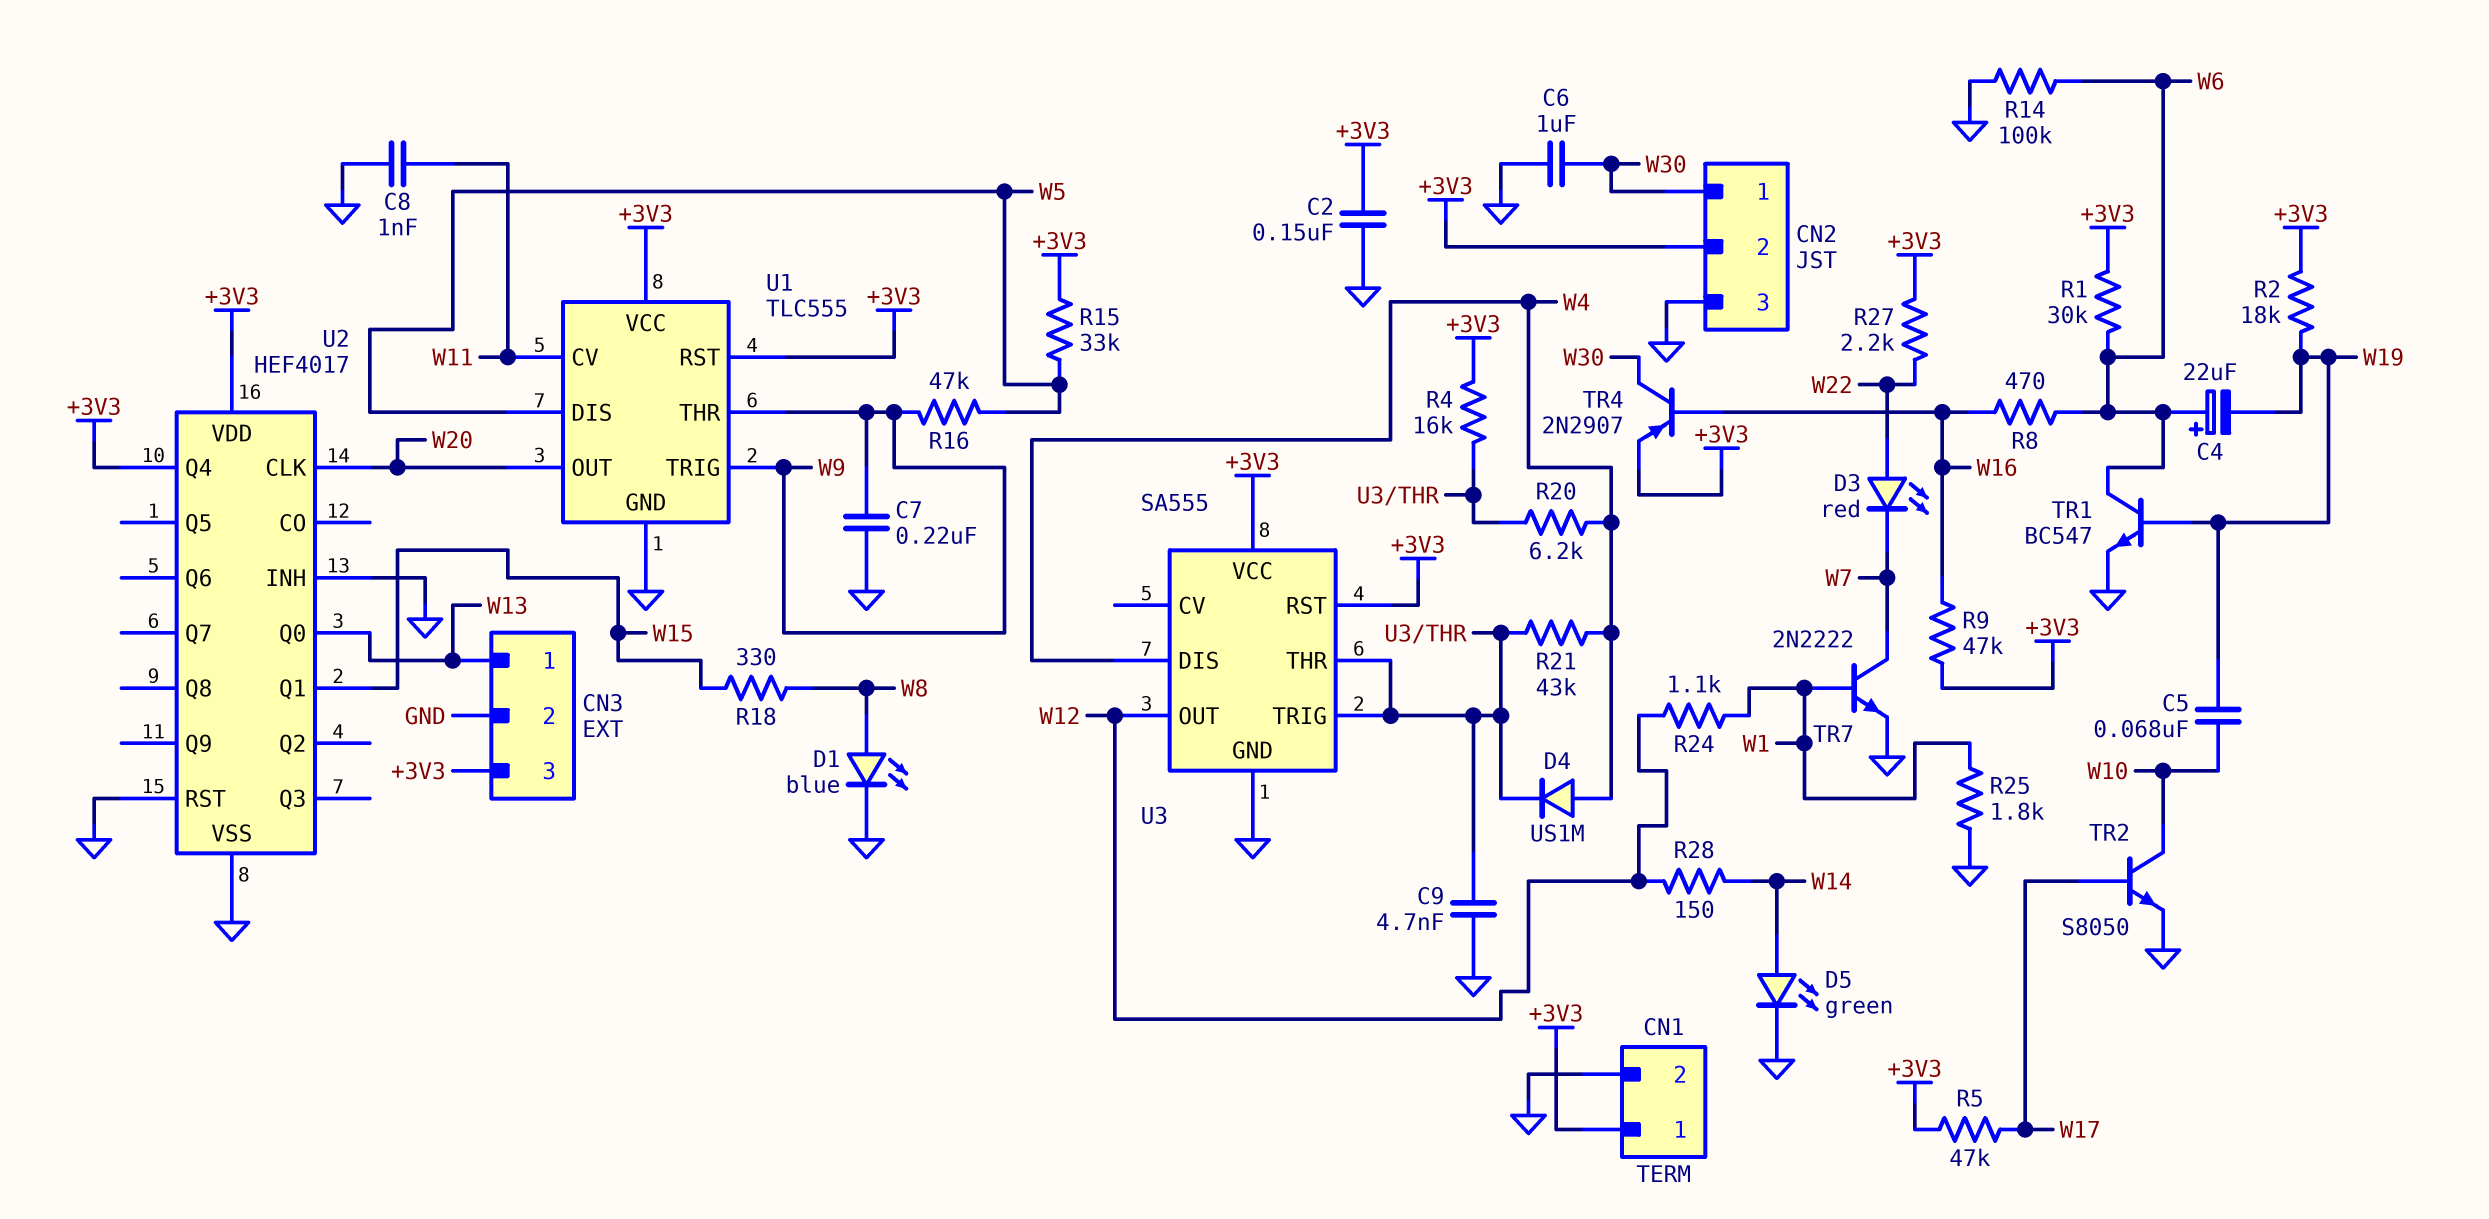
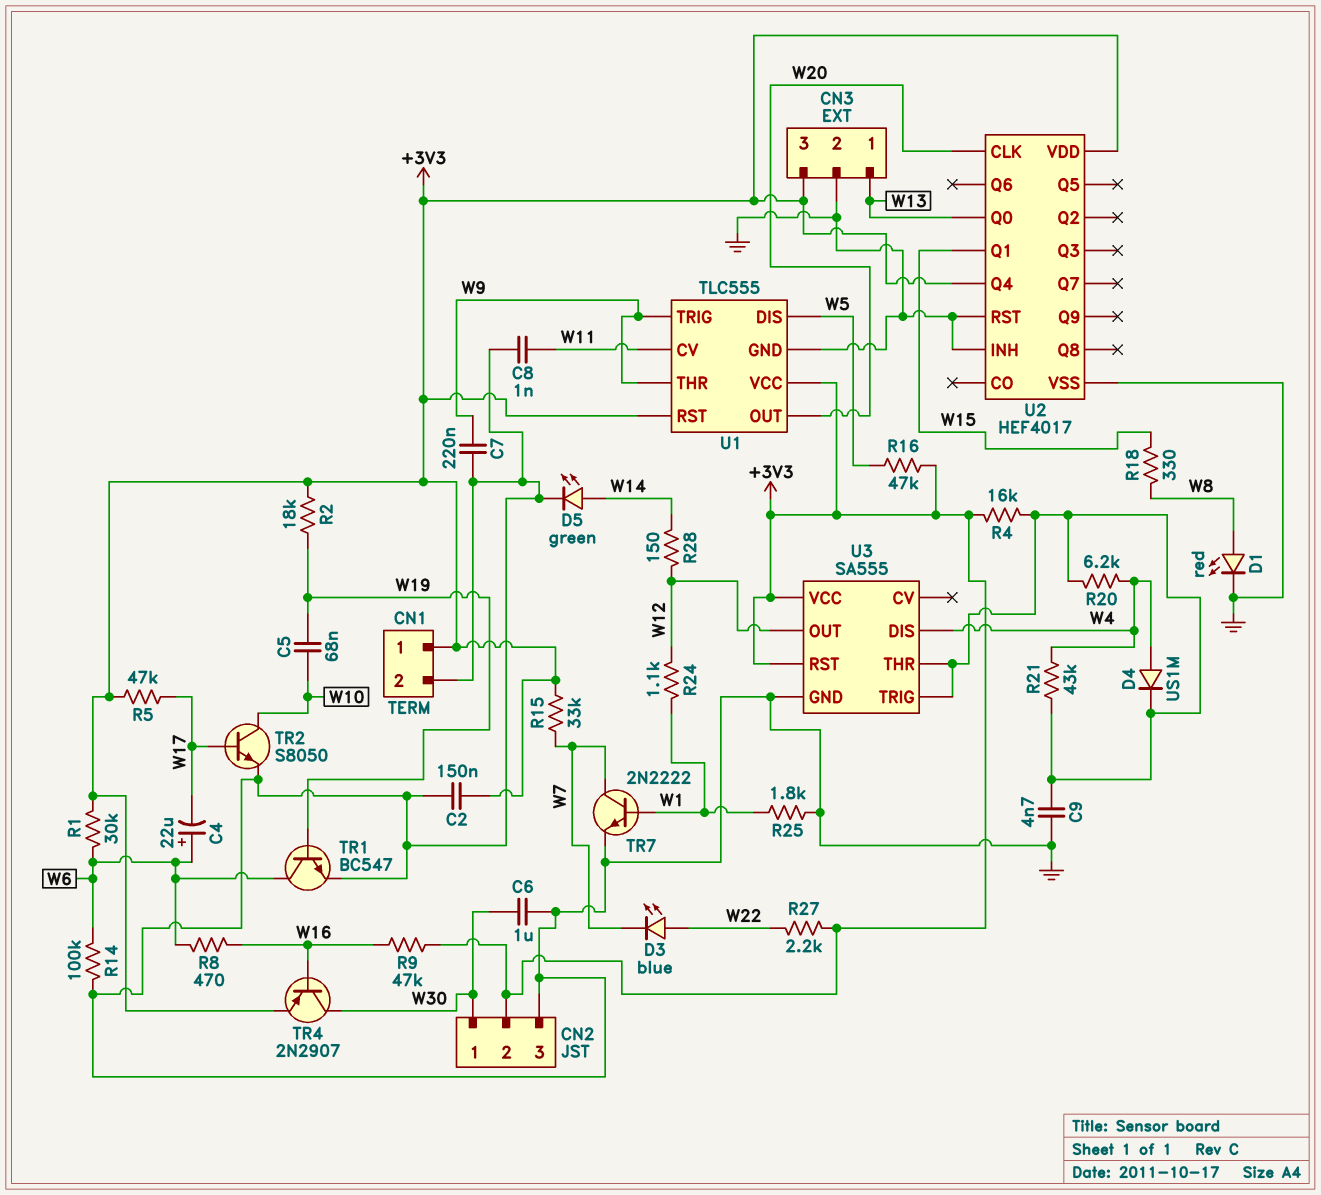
C4: 22uF (plus W6, minus W19) -> 22uF (plus W6, minus W17)
D1: LED blue (A W8, K GND) -> LED red (A W8, K GND)
D3: LED red (A W22, K W7) -> LED blue (A W22, K W7)
R15: 33k (+3V3, W5) -> 33k (+3V3, W7)
R16: 47k (W5, W9) -> 47k (+3V3, W5)

